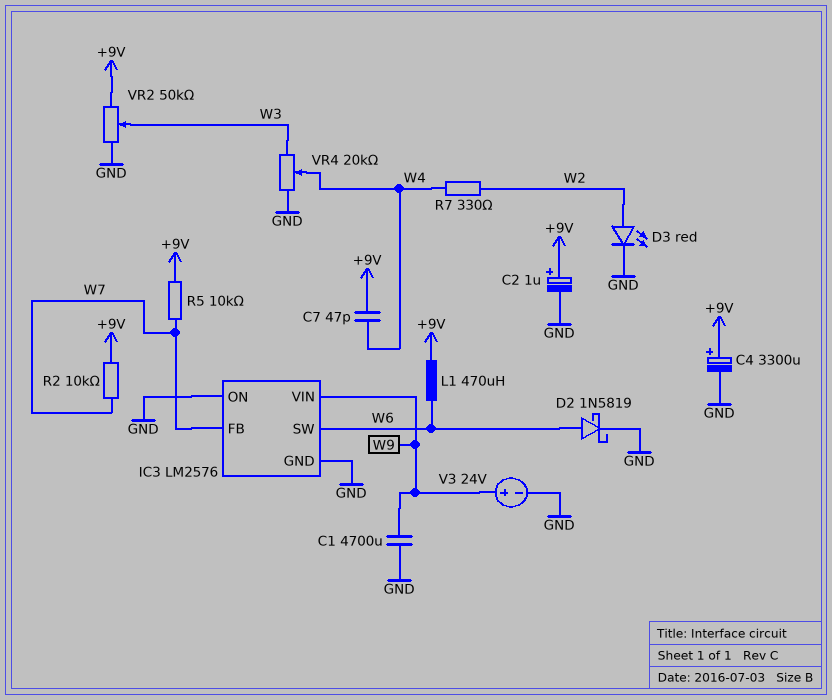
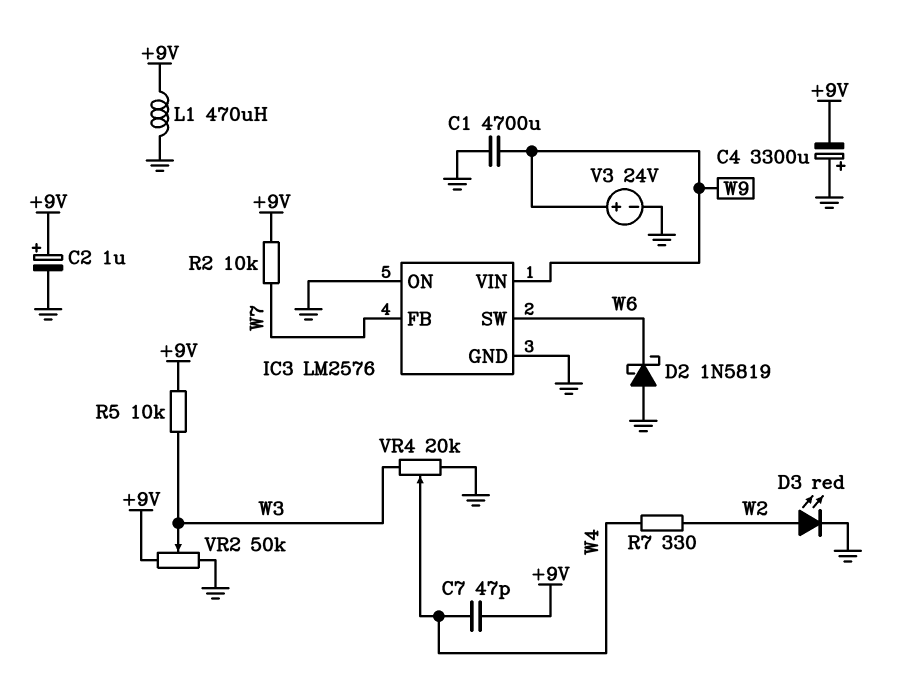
C4: 3300uF (plus +9V, minus GND) -> 3300uF (plus GND, minus +9V)
D2: schottky 1N5819 (A W6, K GND) -> schottky 1N5819 (A GND, K W6)
L1: 470uH (+9V, W6) -> 470uH (+9V, GND)
R5: 10k (+9V, W7) -> 10k (+9V, W3)

